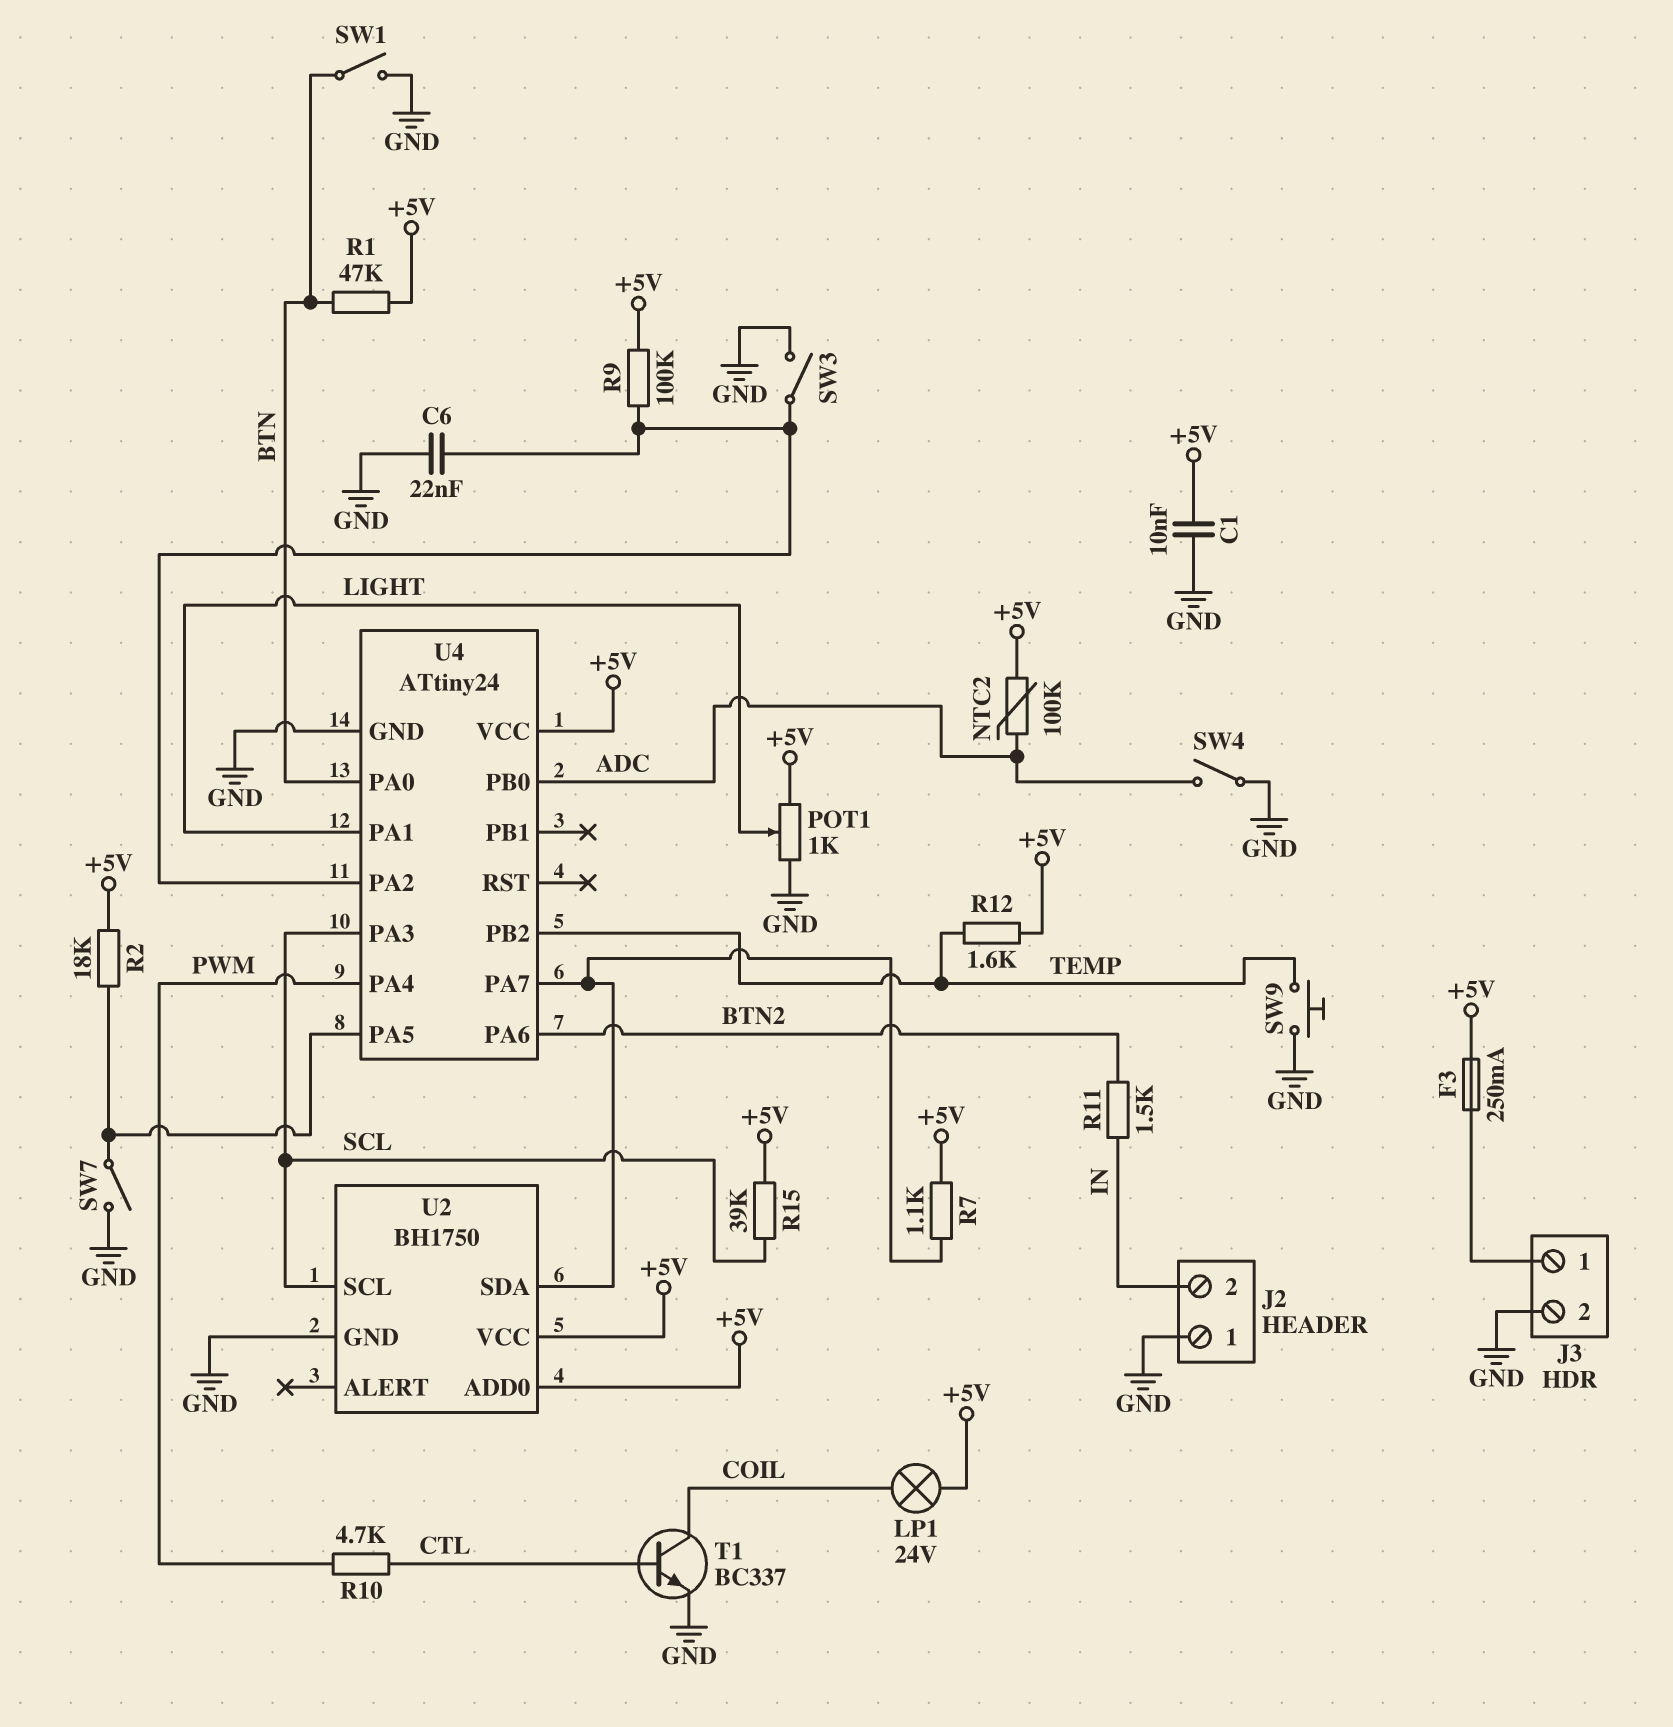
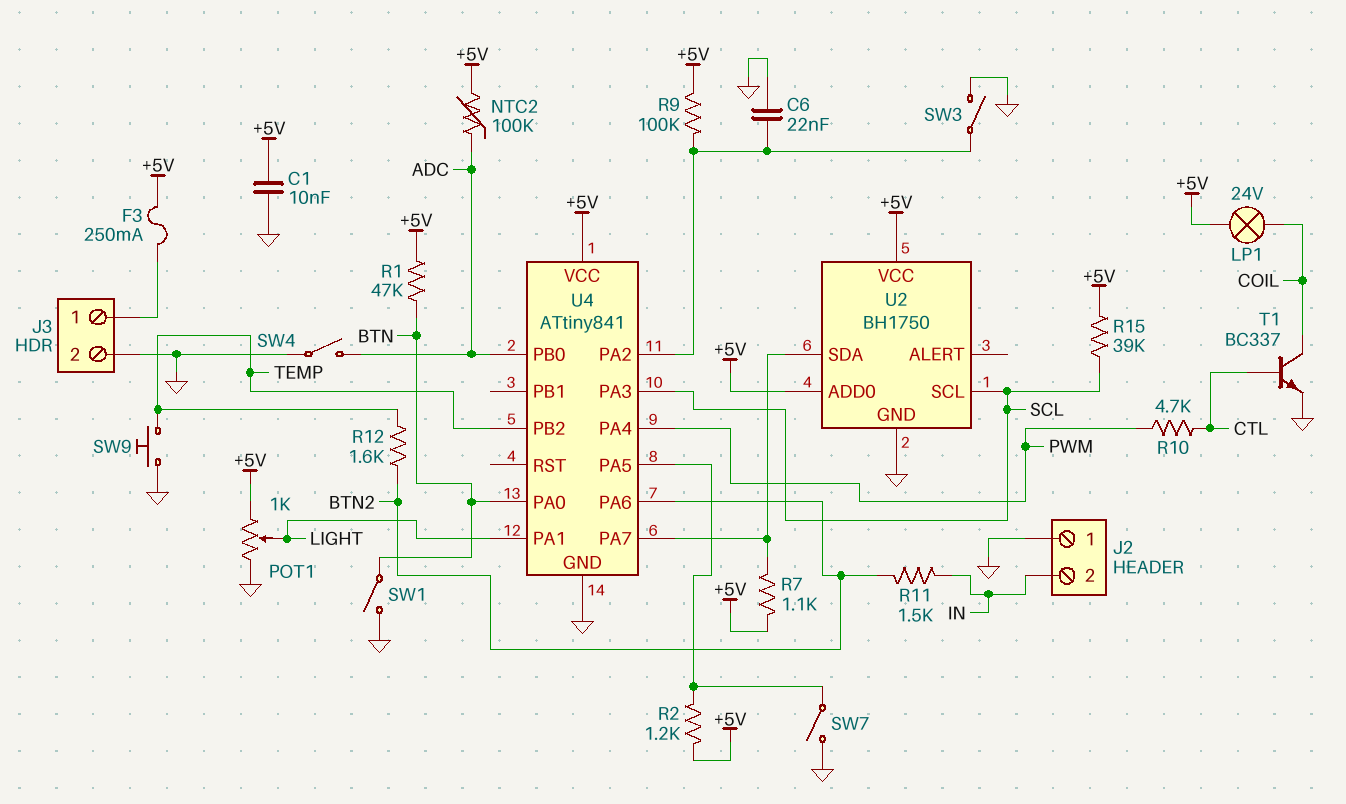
R2: 18k (+5V, U4/PA5) -> 1.2k (+5V, U4/PA5)
R12: 1.6k (+5V, TEMP) -> 1.6k (BTN2, TEMP)
U4: ATtiny24 -> ATtiny841

